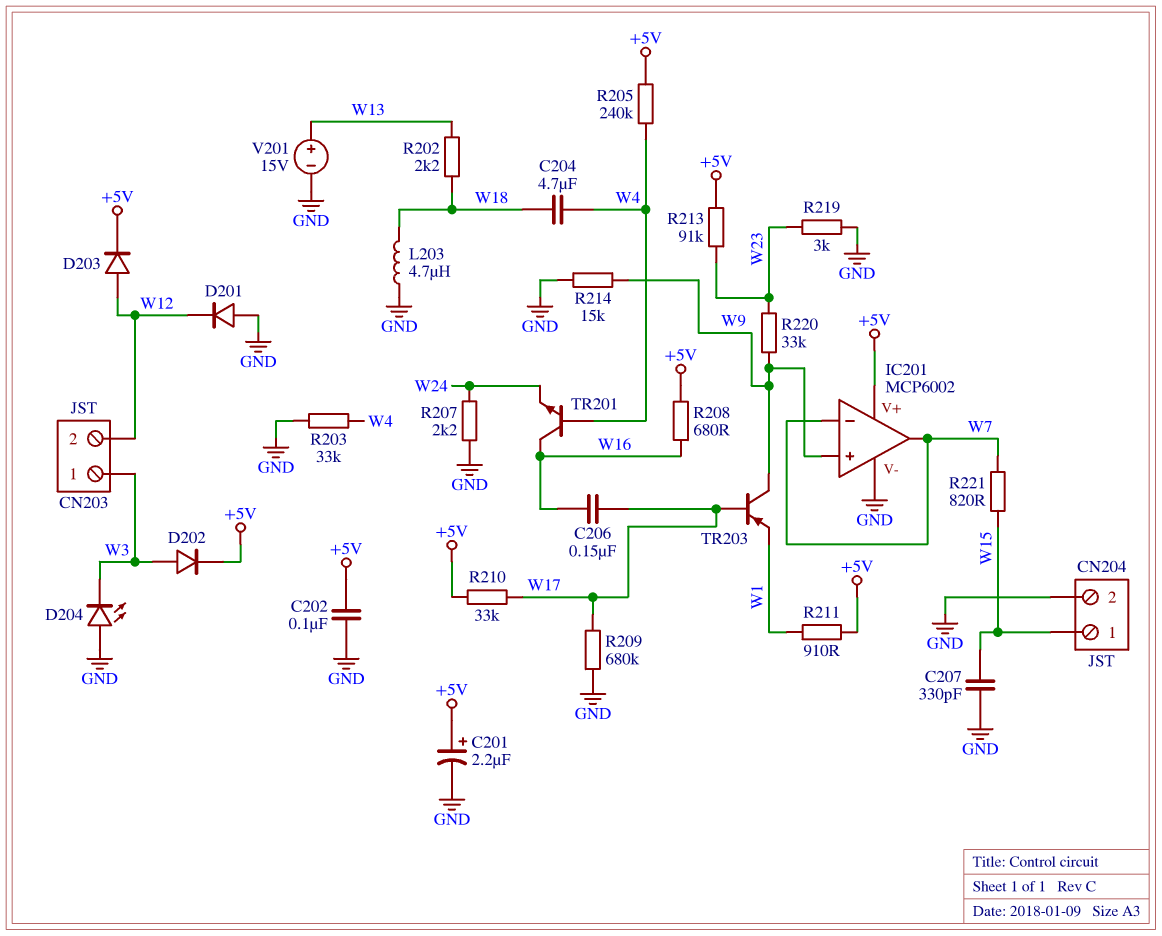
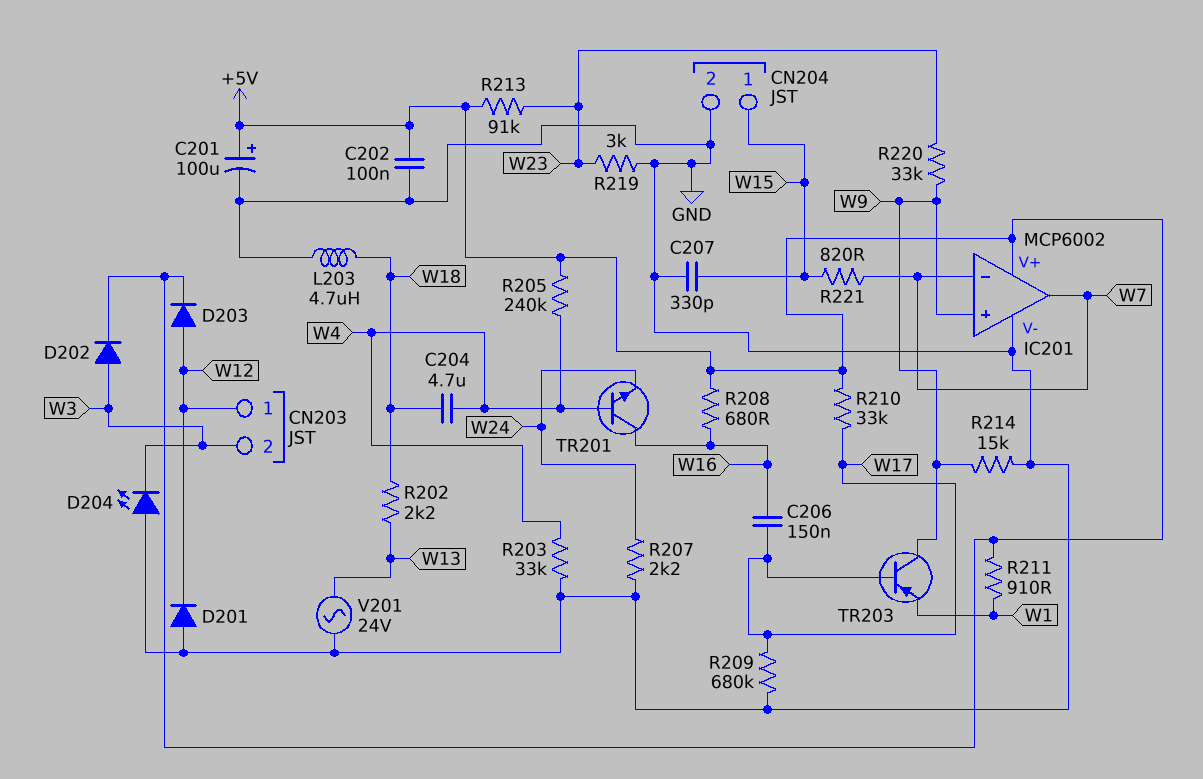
C201: 2.2uF (plus +5V, minus GND) -> 100uF (plus +5V, minus GND)
CN203 pin 1: W3 -> W12
CN203 pin 2: W12 -> W3
V201: 15V (plus W13, minus GND) -> AC 24V (GND, W13)

